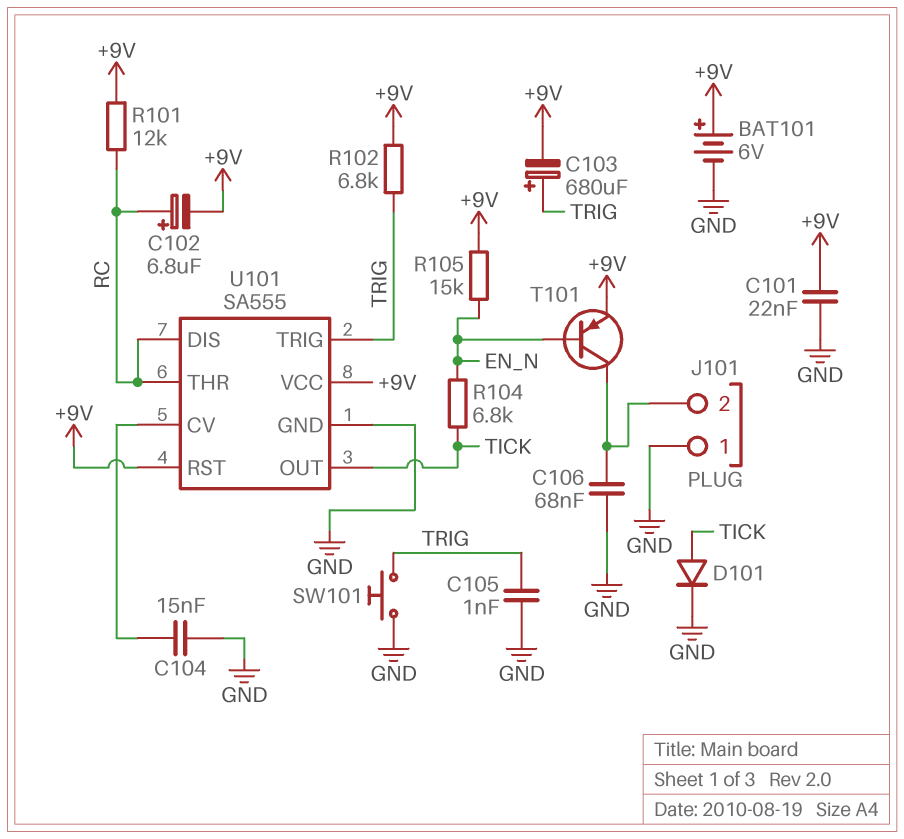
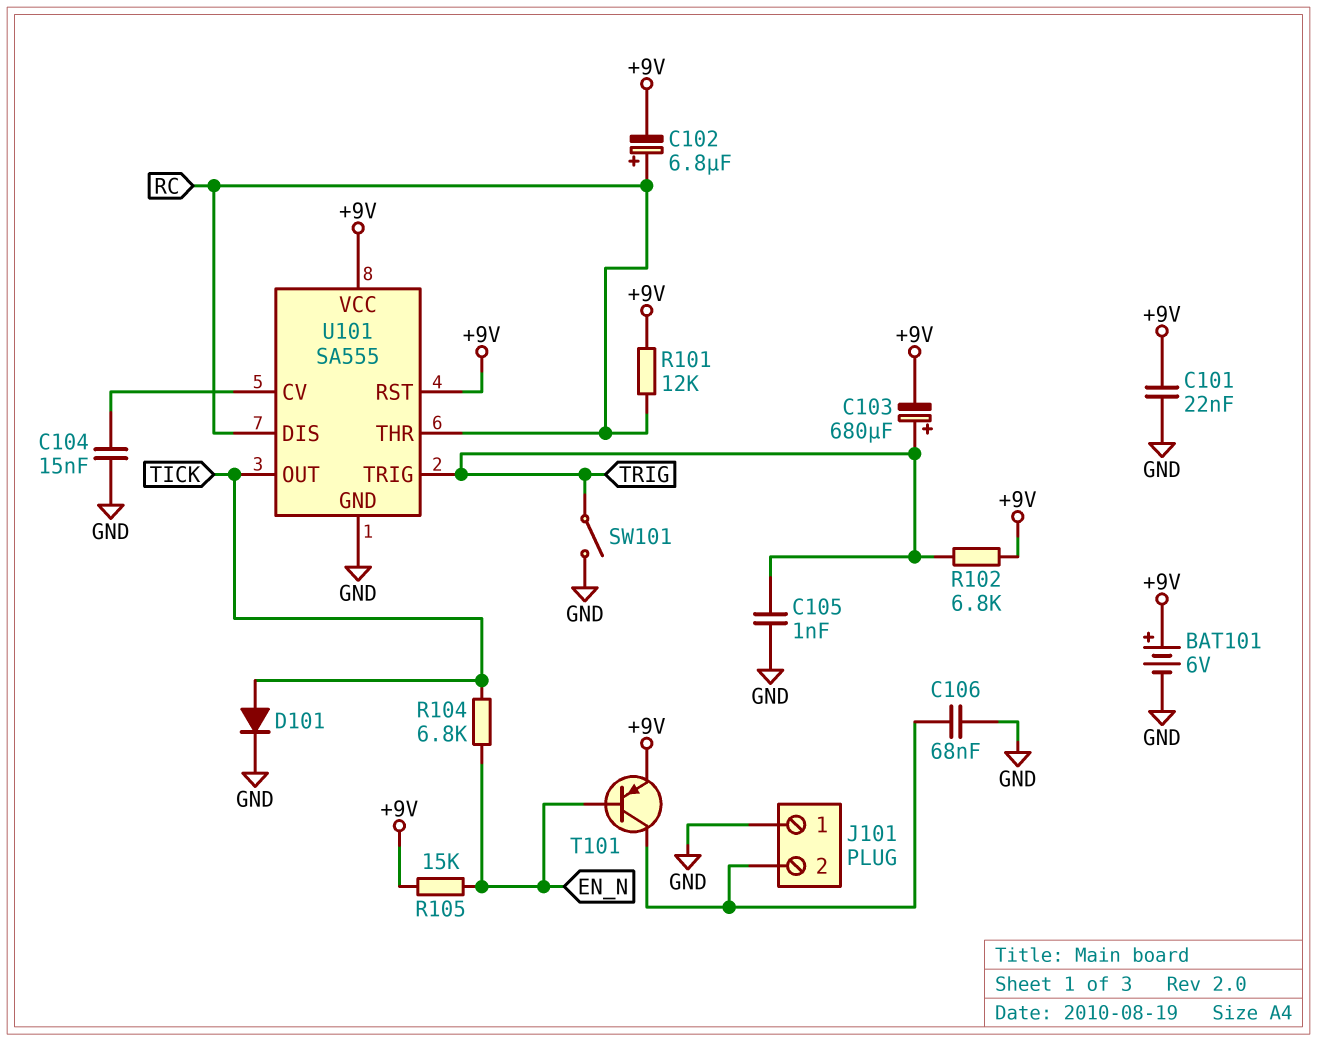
SW101: button (GND, TRIG) -> switch (GND, TRIG)

